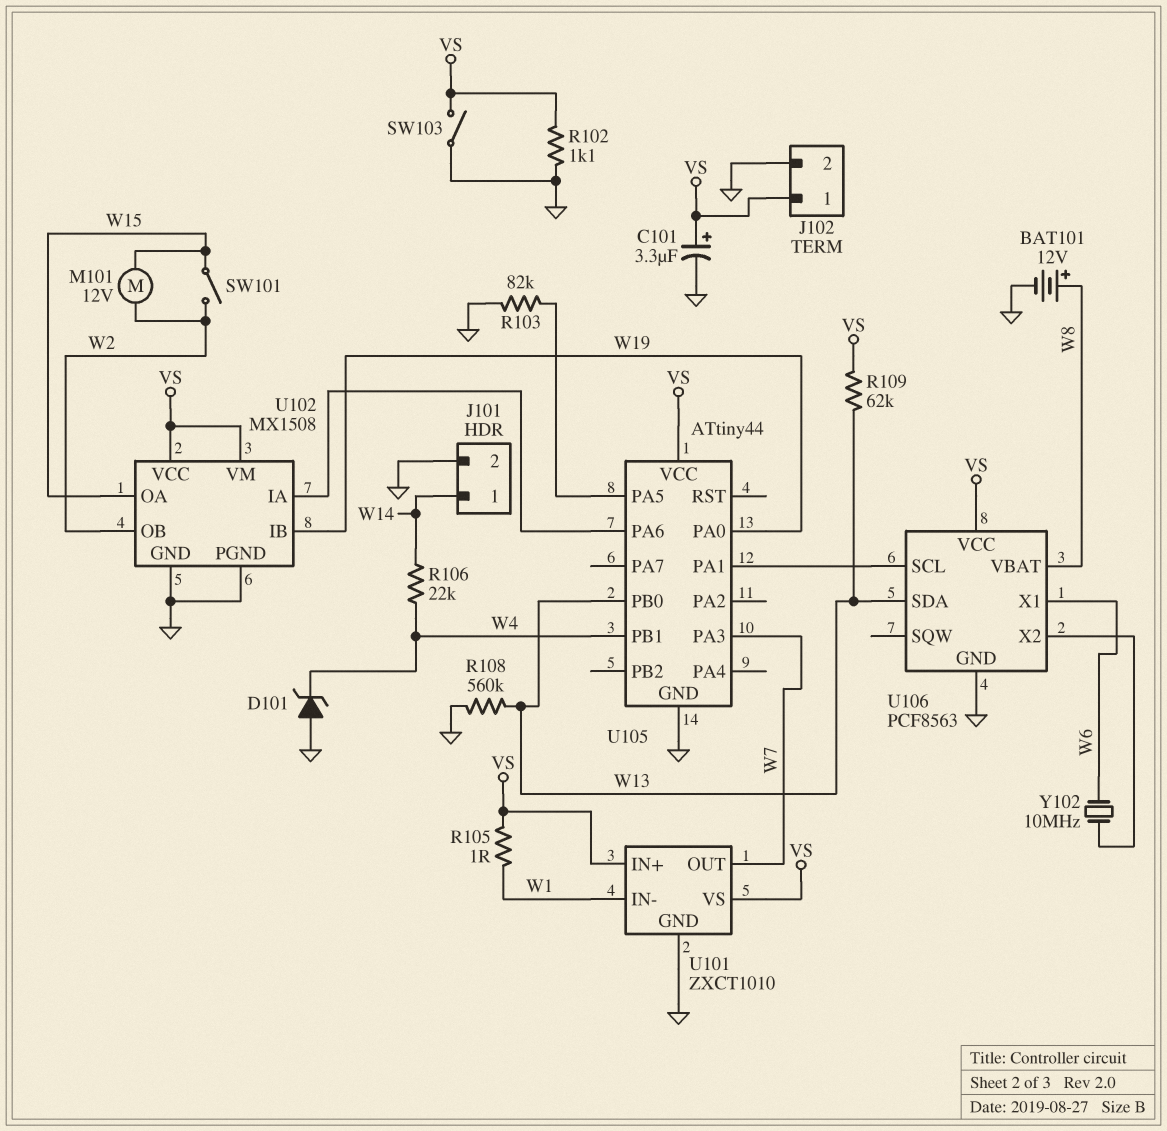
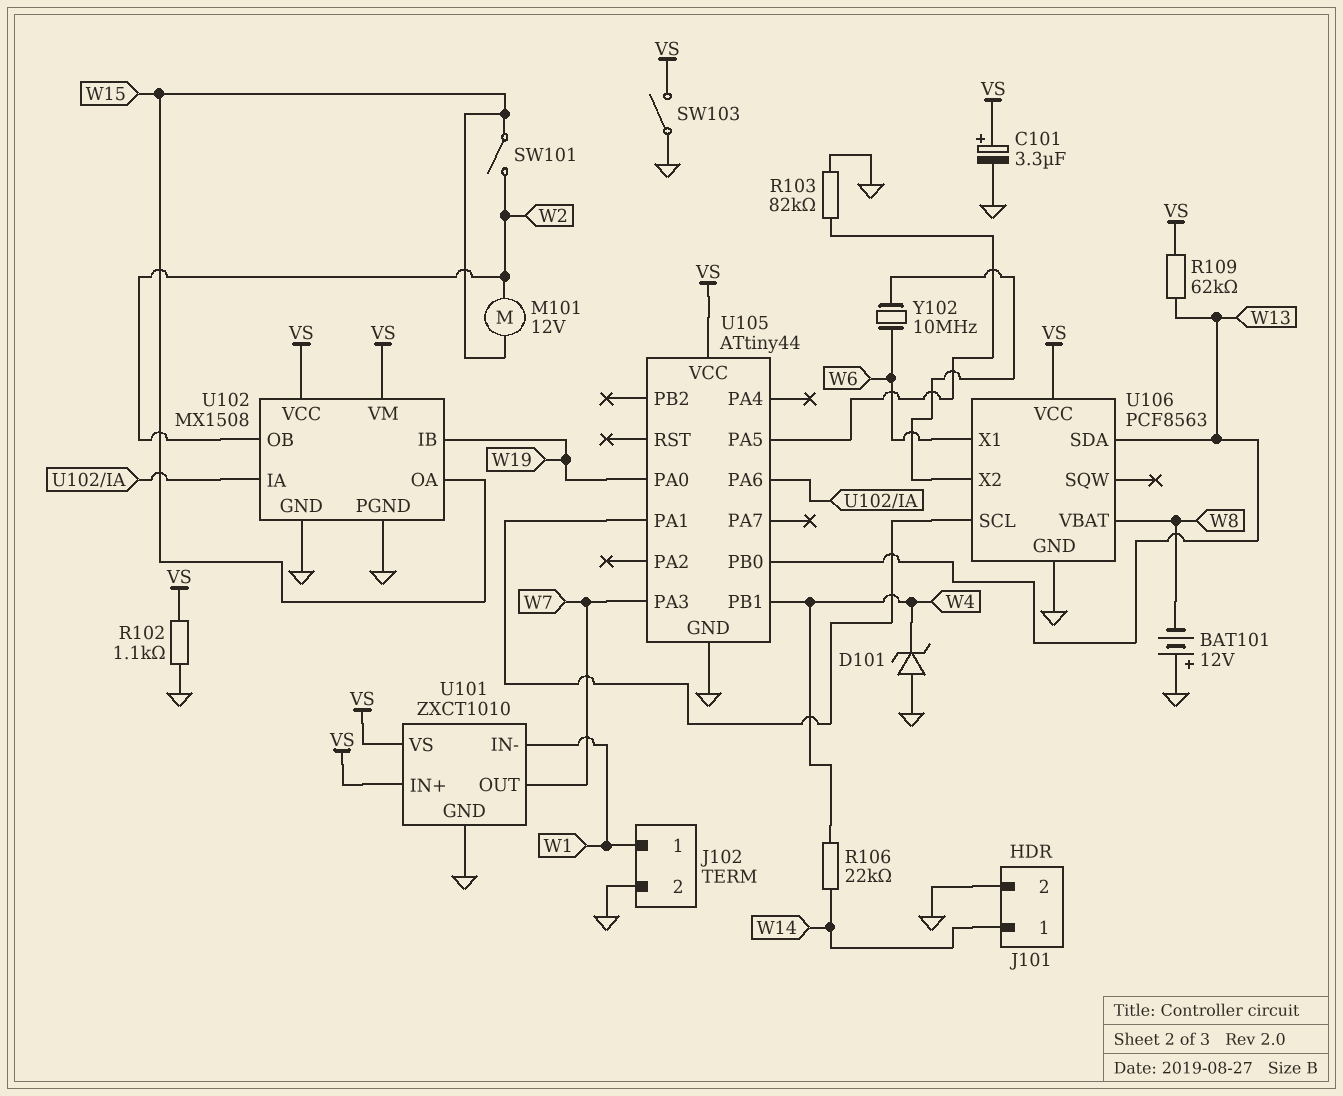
BAT101: 12V (plus W8, minus GND) -> 12V (plus GND, minus W8)
J102 pin 1: VS -> W1
R105: 1 (VS, W1) -> none
R108: 560k (GND, W13) -> none

